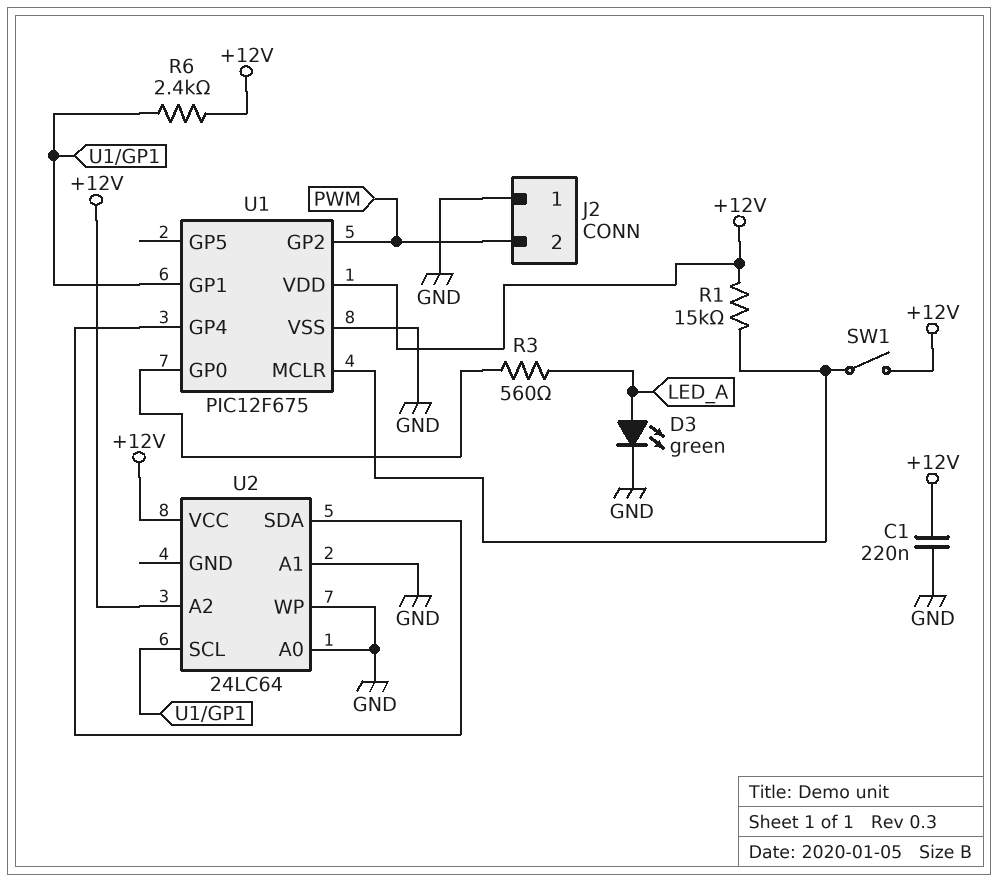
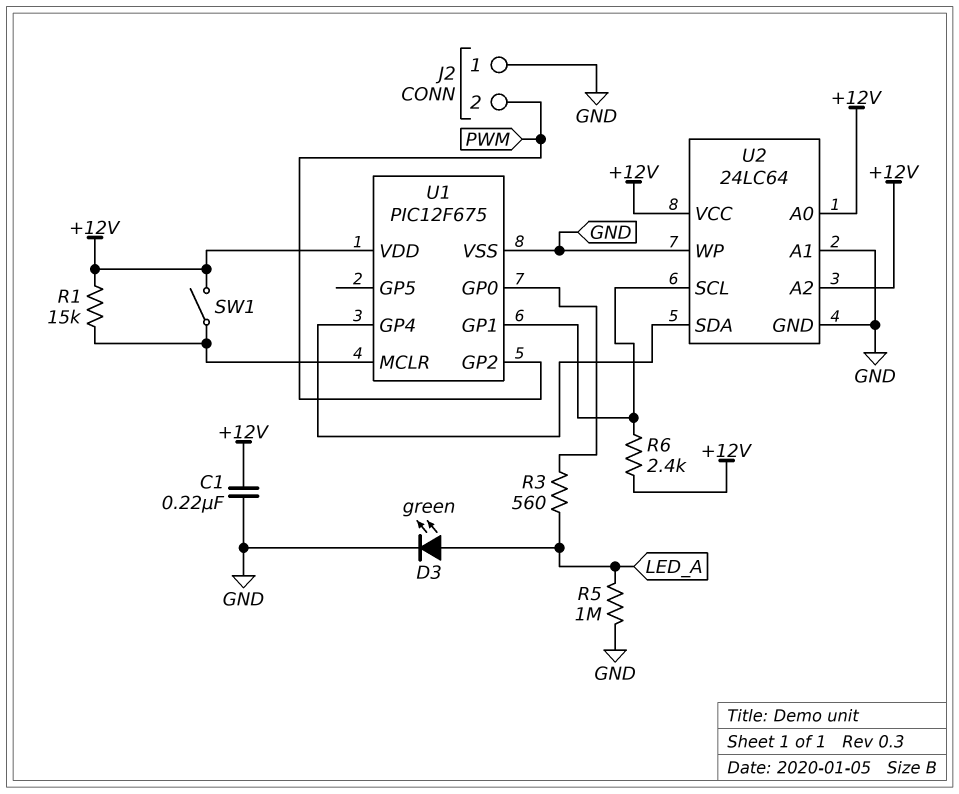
R5: none -> 1M (GND, LED_A)
U2 pin A0: GND -> +12V
U2 pin GND: none -> GND

